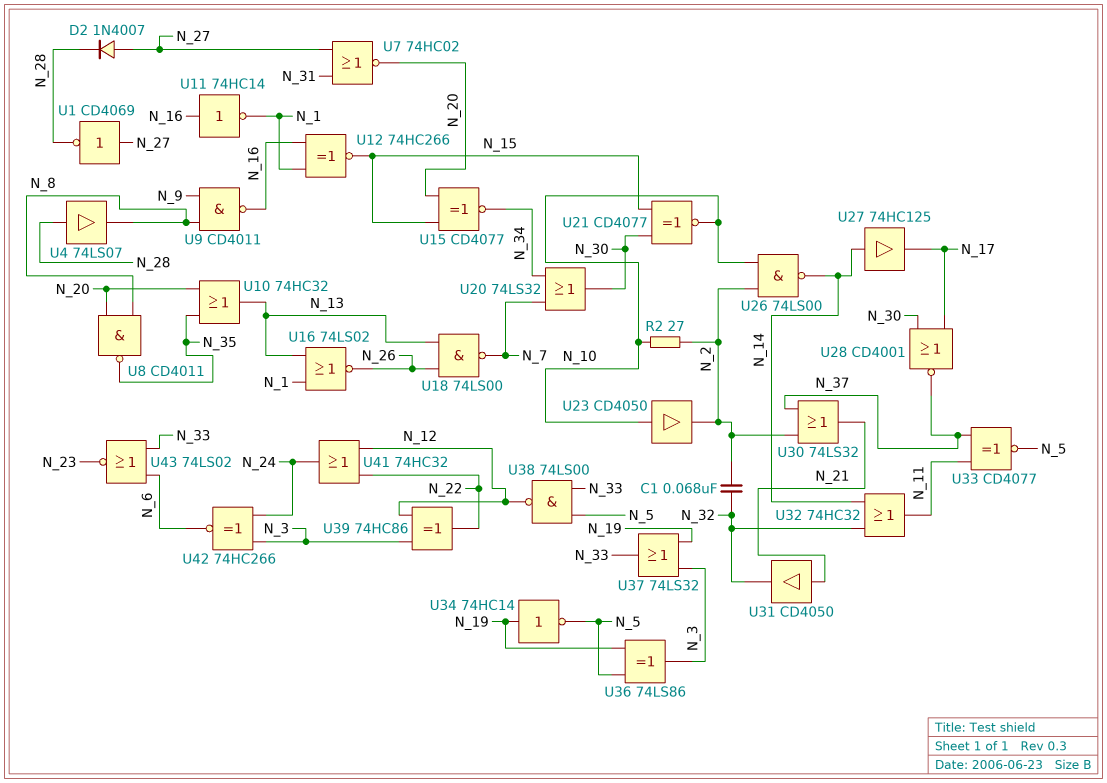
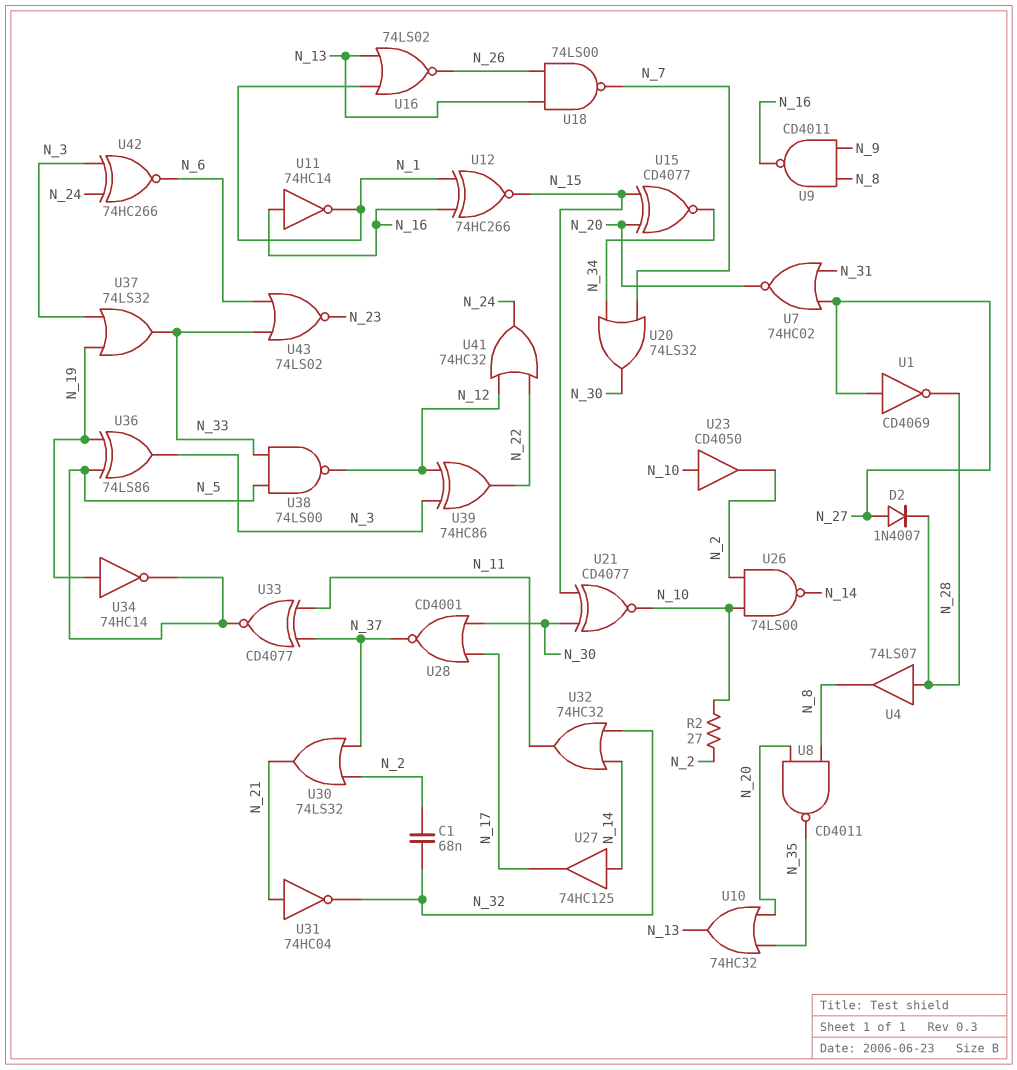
U31: buffer CD4050 (in N_21, out N_32) -> NOT 74HC04 (in N_21, out N_32)

